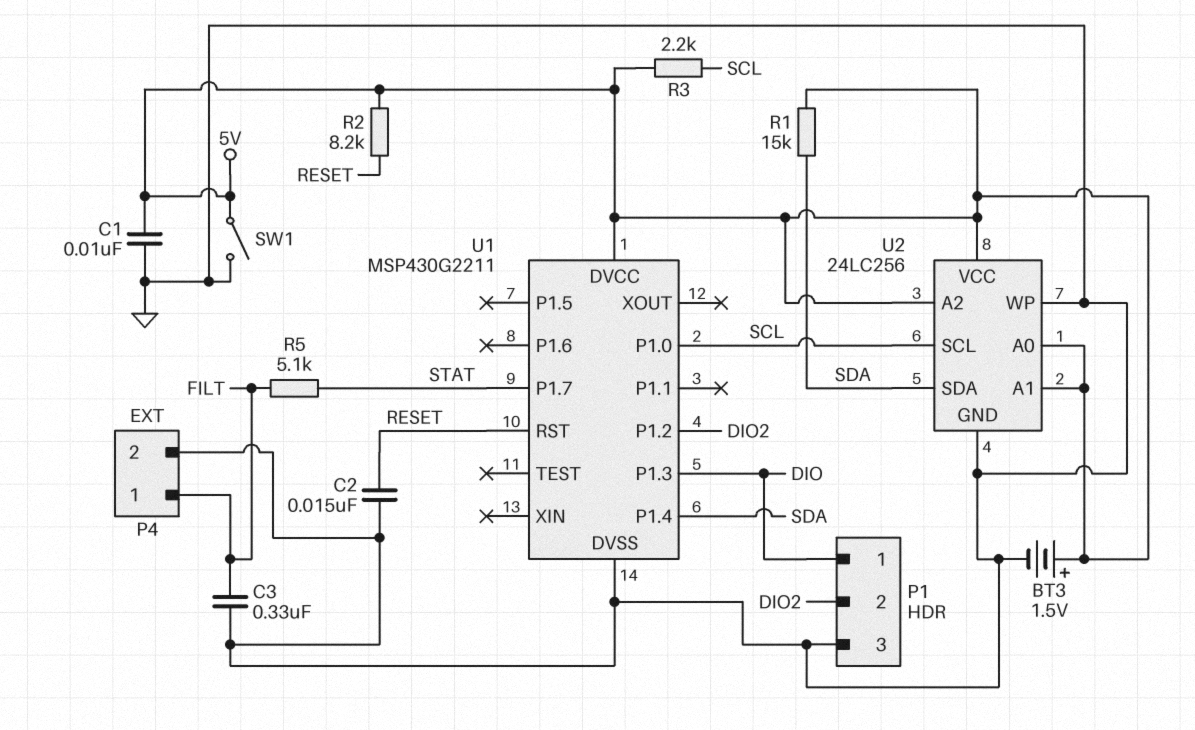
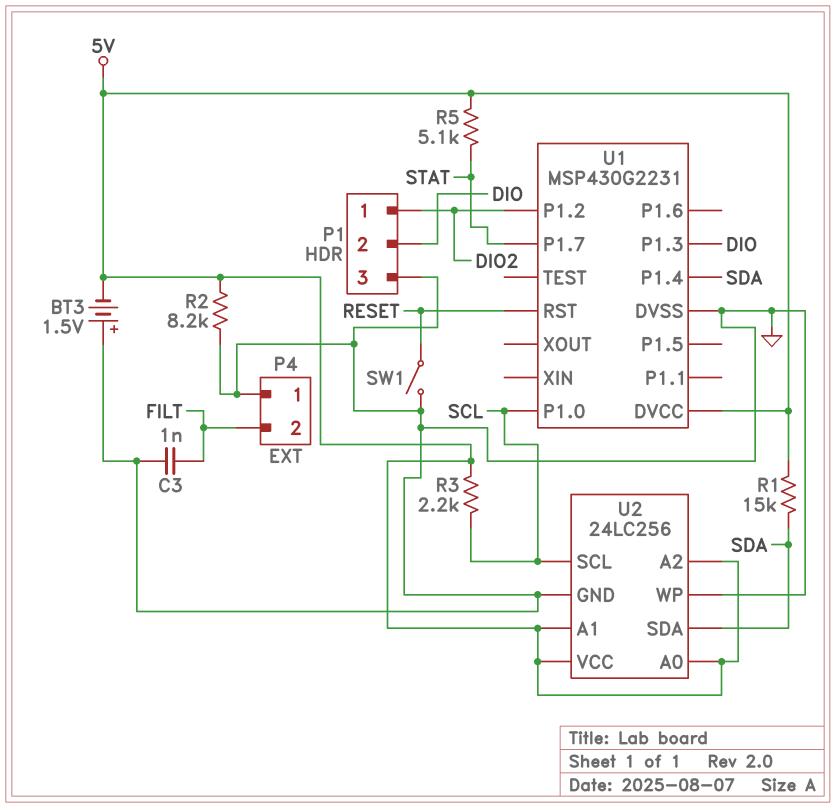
BT3: 1.5V (plus 5V, minus GND) -> 1.5V (plus GND, minus 5V)
C1: 10nF (5V, GND) -> none
C2: 15nF (GND, RESET) -> none
C3: 330nF (FILT, GND) -> 1nF (FILT, GND)
P1 pin 1: DIO -> DIO2
P1 pin 2: DIO2 -> DIO
P4 pin 1: FILT -> GND
P4 pin 2: GND -> FILT
R2: 8.2k (5V, RESET) -> 8.2k (5V, GND)
R5: 5.1k (FILT, STAT) -> 5.1k (5V, STAT)
SW1: switch (5V, GND) -> switch (GND, RESET)
U1: MSP430G2211 -> MSP430G2231

